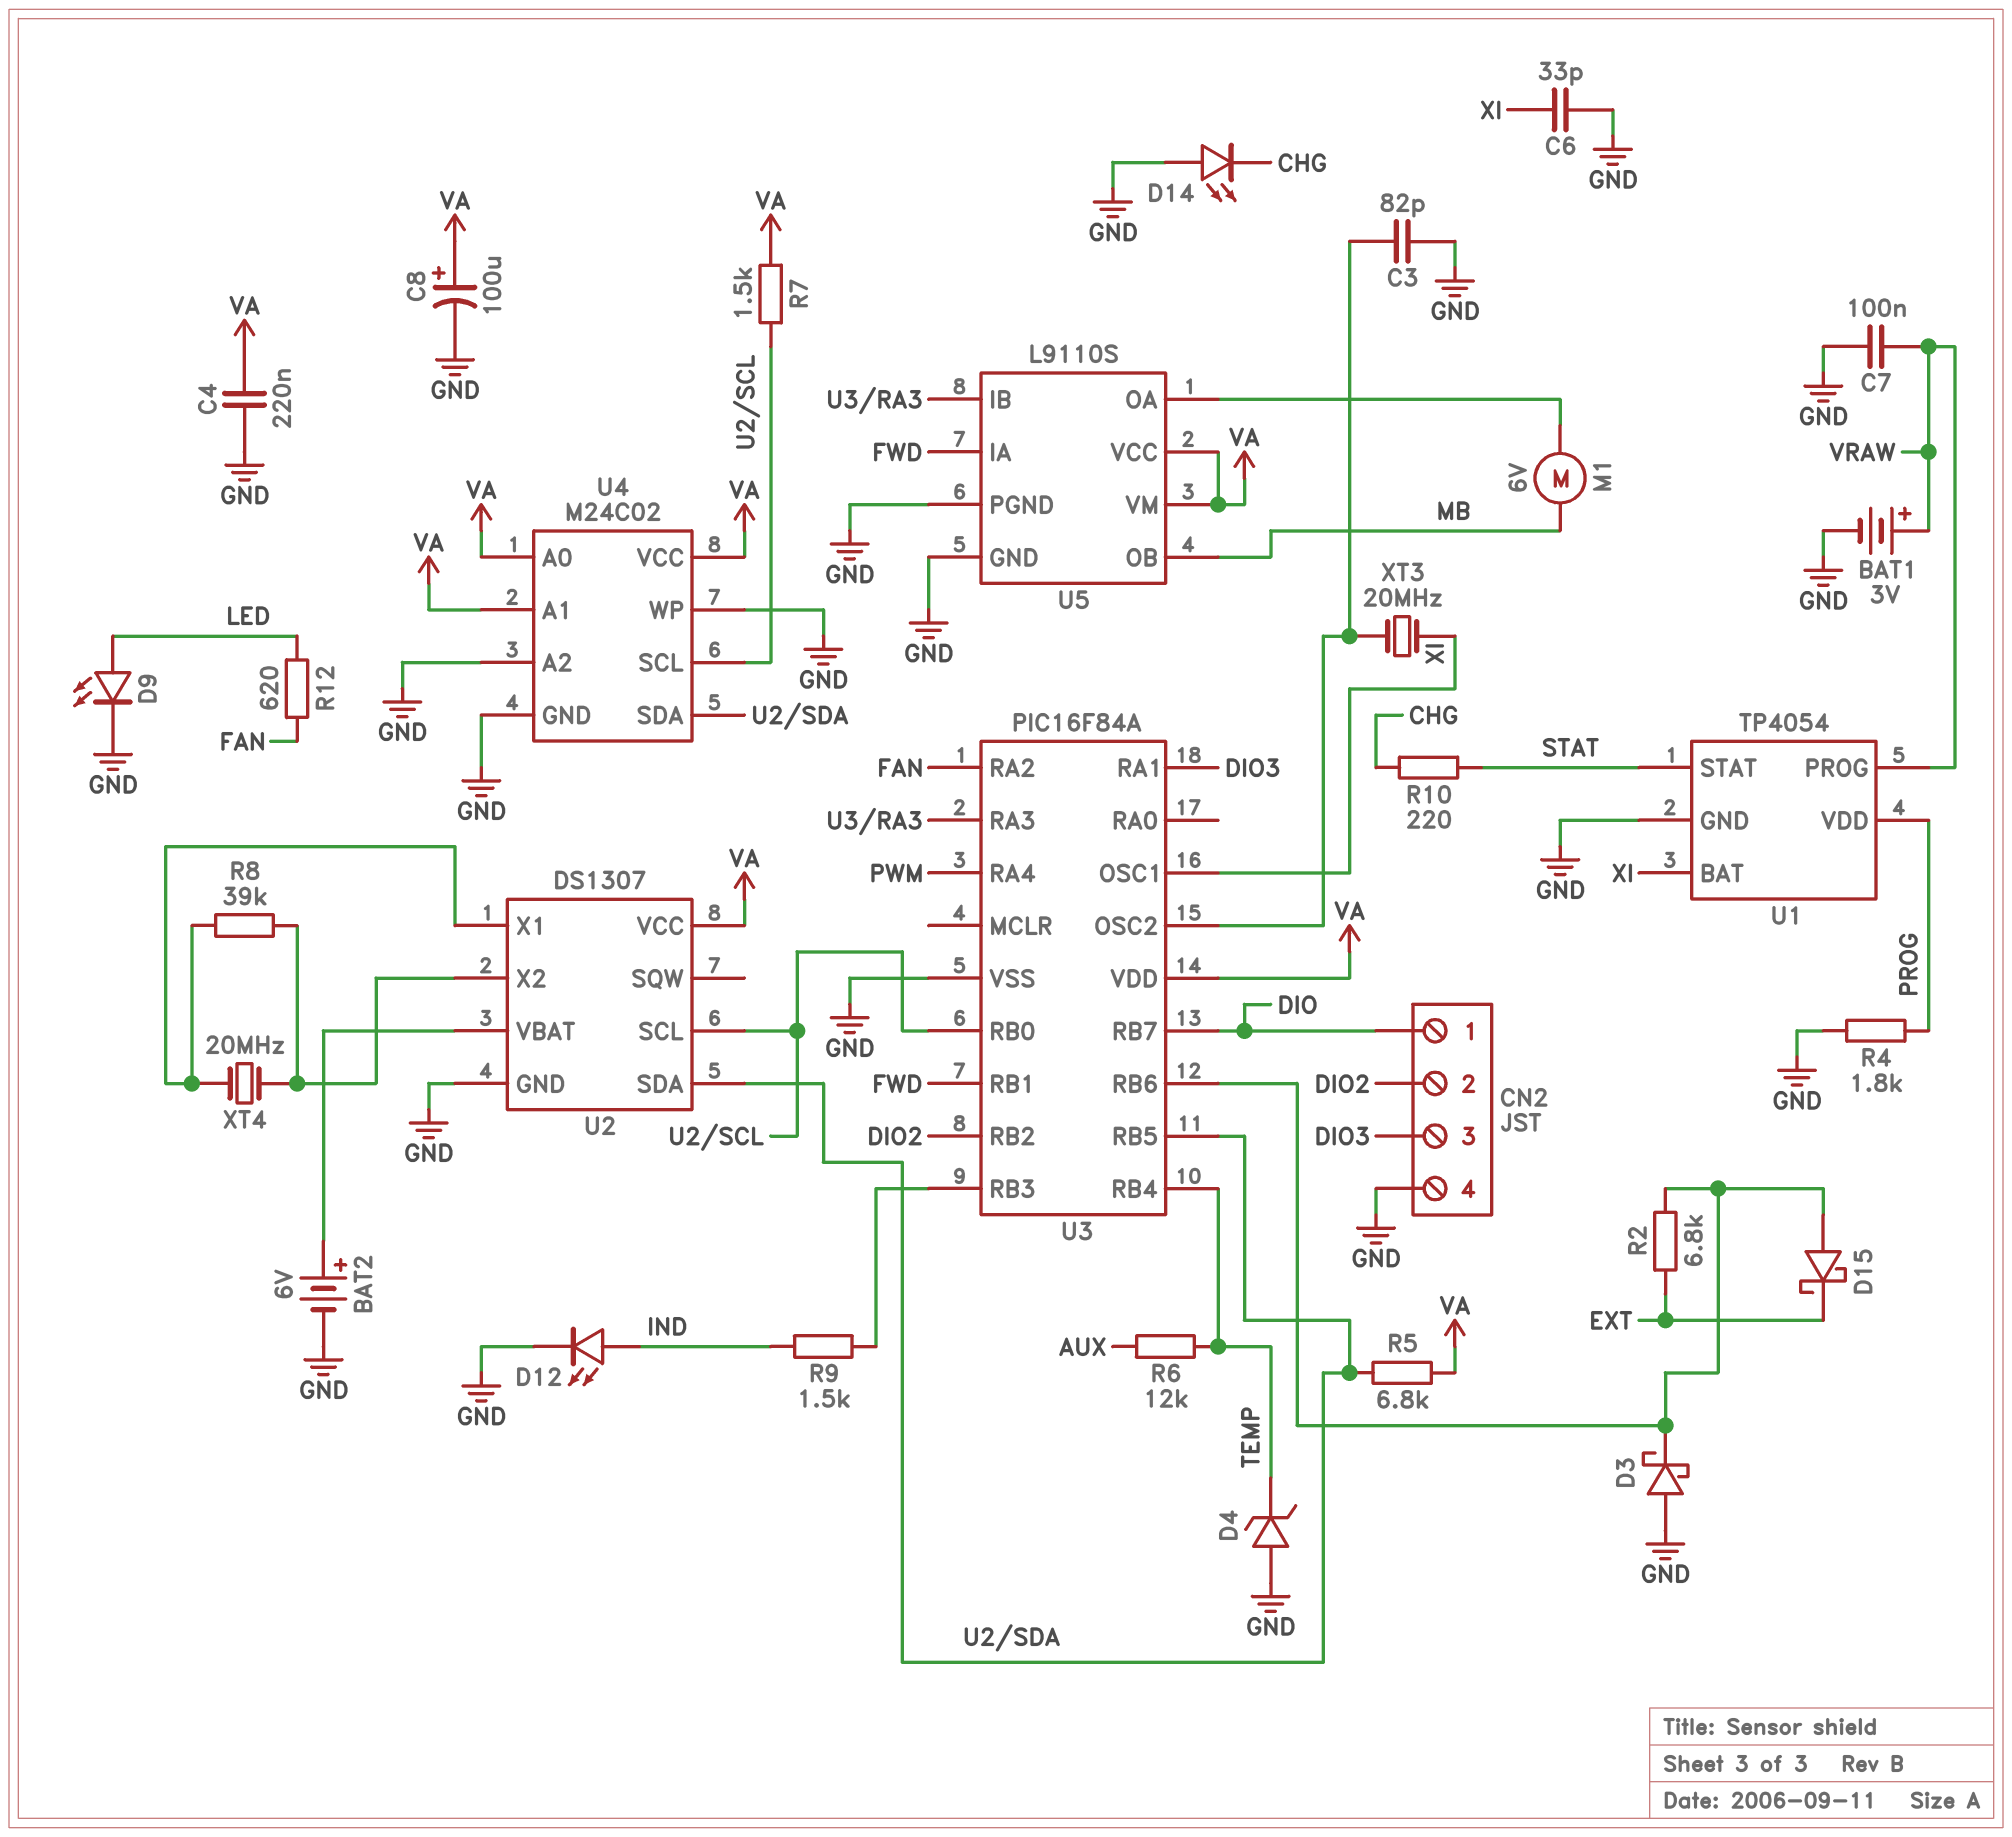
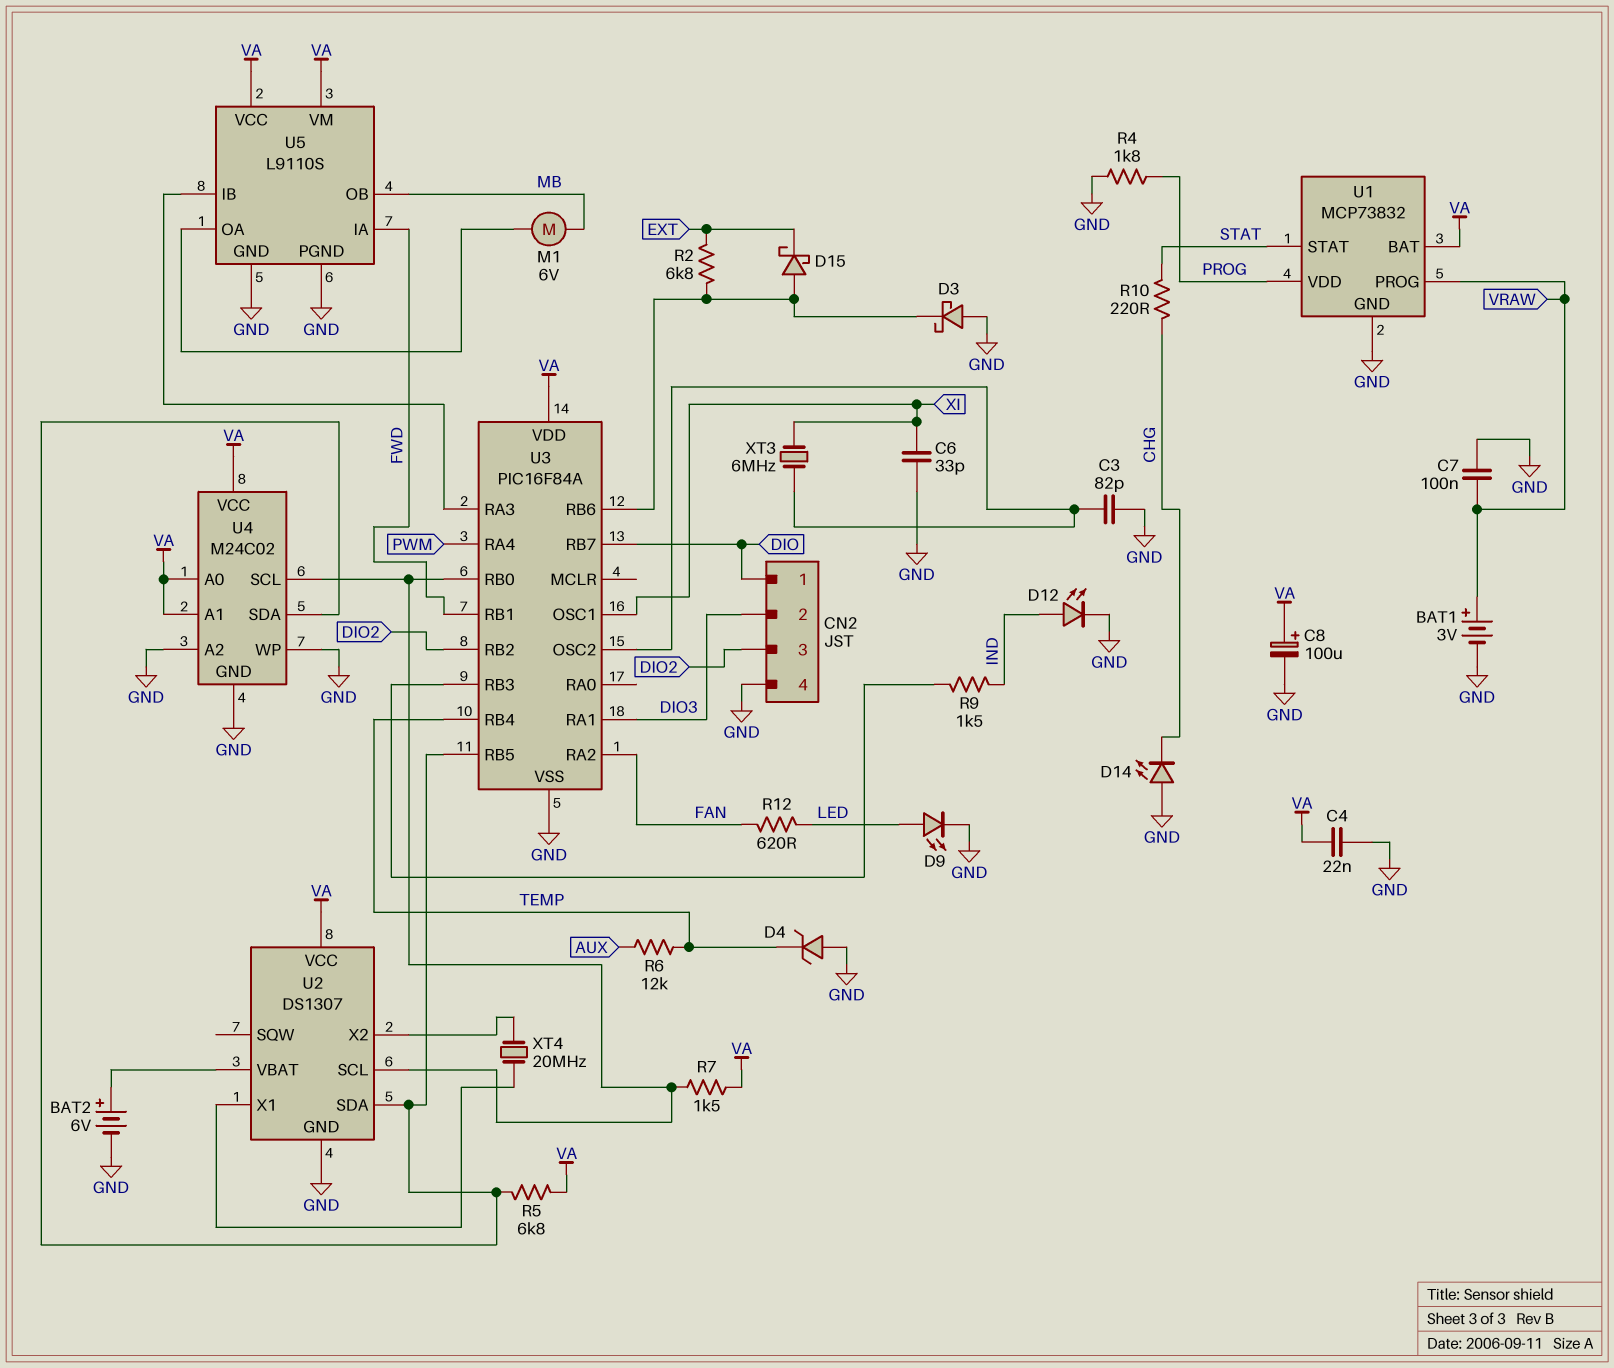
C4: 220nF (GND, VA) -> 22nF (GND, VA)
CN2 pin 2: DIO2 -> DIO3
CN2 pin 3: DIO3 -> DIO2
R8: 39k (U2/X1, U2/X2) -> none
U1: TP4054 -> MCP73832
U1 pin BAT: XI -> VA
XT3: 20MHz (U3/OSC2, XI) -> 6MHz (U3/OSC2, XI)

